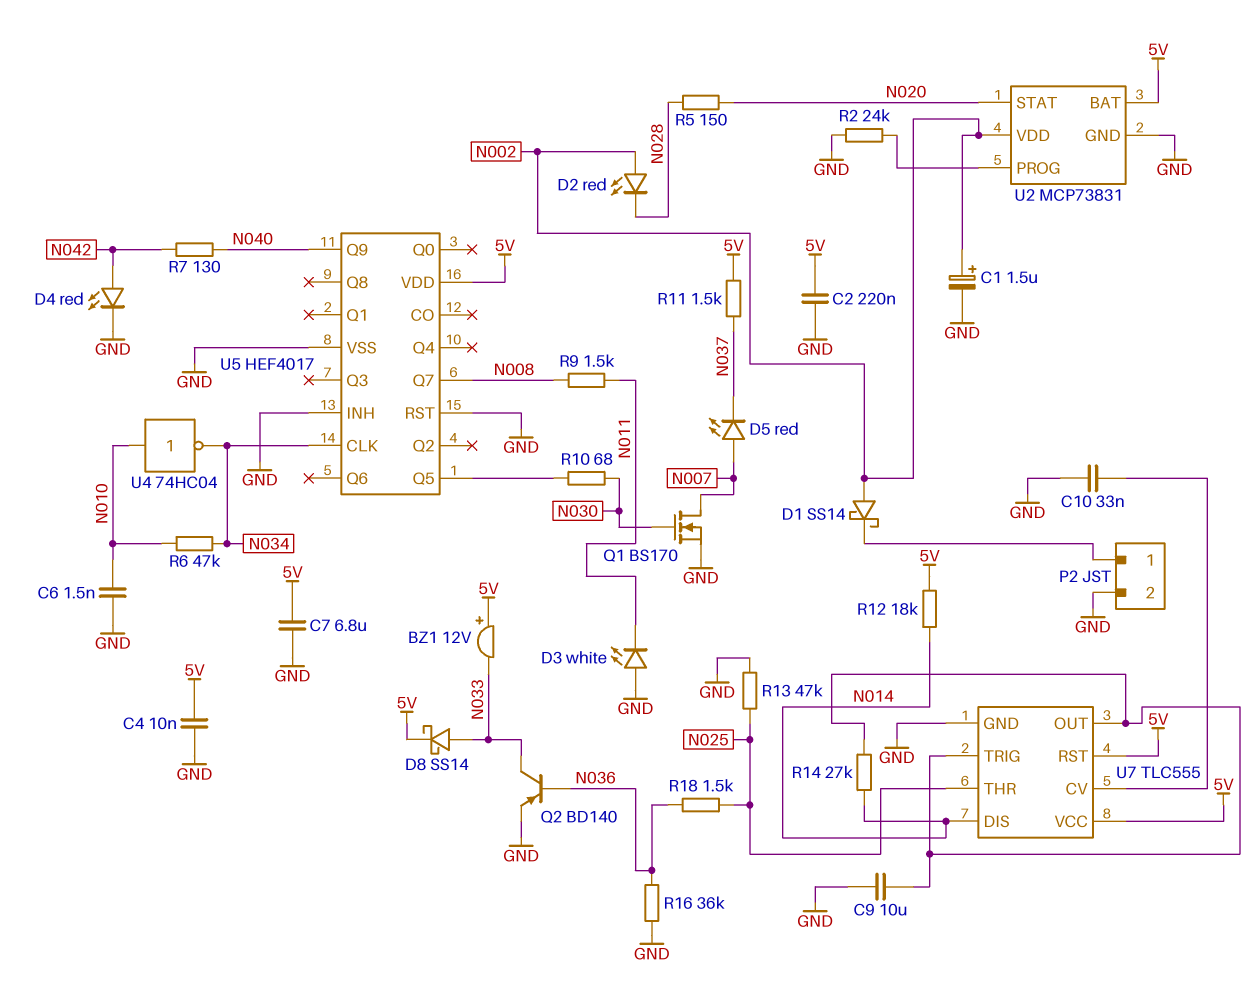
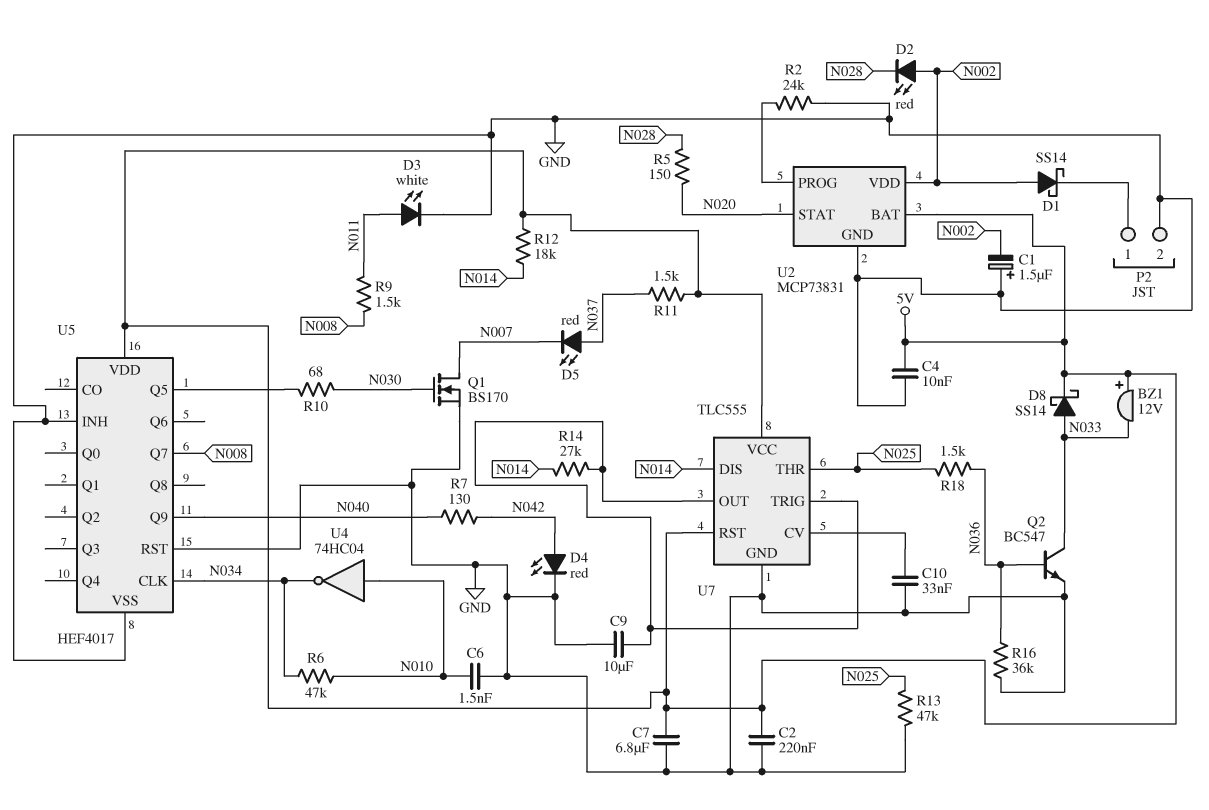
C1: 1.5uF (plus N002, minus GND) -> 1.5uF (plus GND, minus N002)
D3: LED white (A GND, K N011) -> LED white (A N011, K GND)
D5: LED red (A N007, K N037) -> LED red (A N037, K N007)
Q2: PNP BD140 (B N036, C N033, E GND) -> NPN BC547 (B N036, C N033, E GND)

